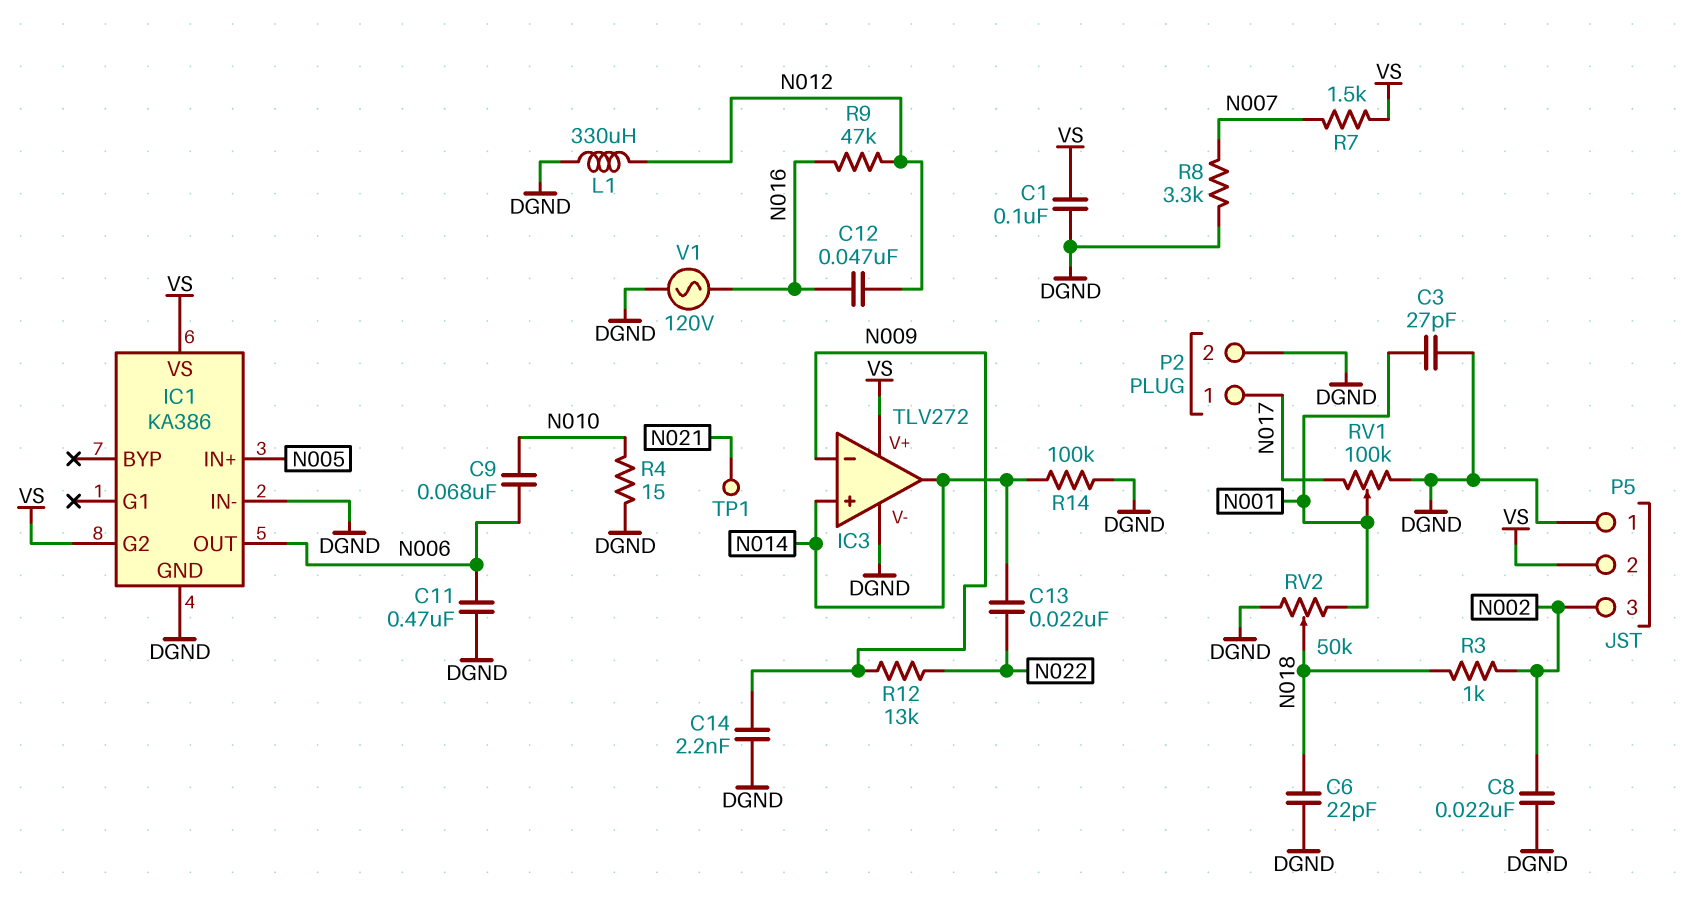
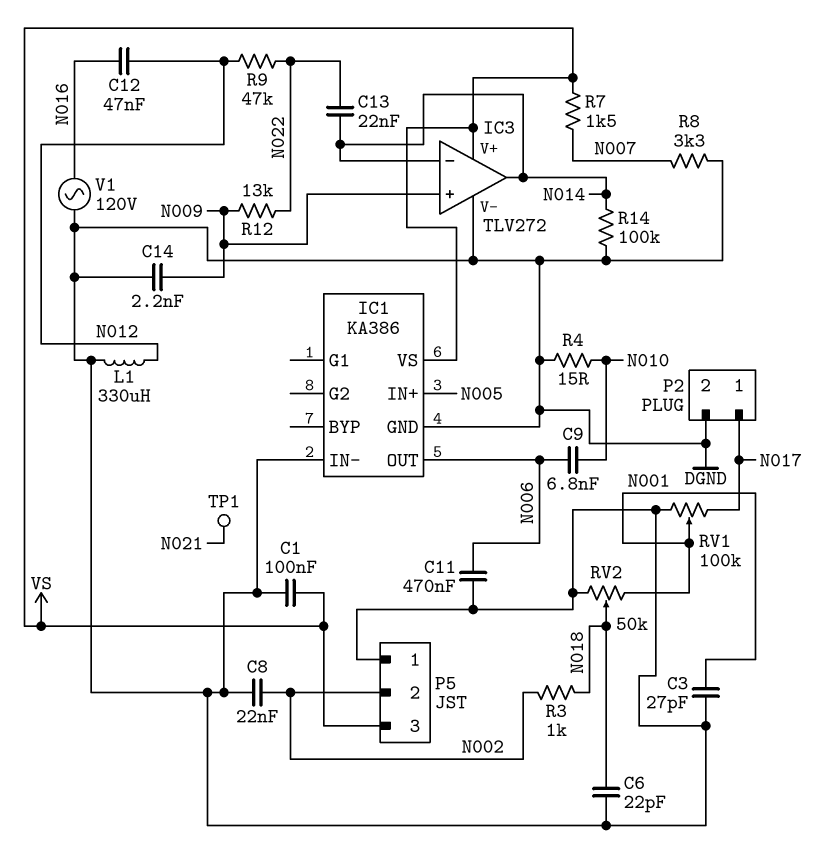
C9: 68nF (N006, N010) -> 6.8nF (N006, N010)
IC1 pin G2: VS -> none
IC3 pin in+: N014 -> N009
IC3 pin in-: N009 -> N014
P5 pin 2: VS -> N002
P5 pin 3: N002 -> VS
R9: 47k (N012, N016) -> 47k (N012, N022)

